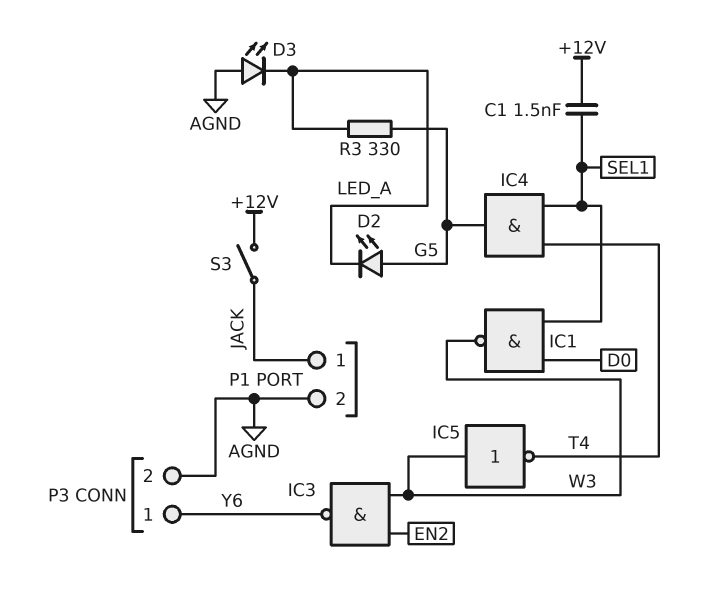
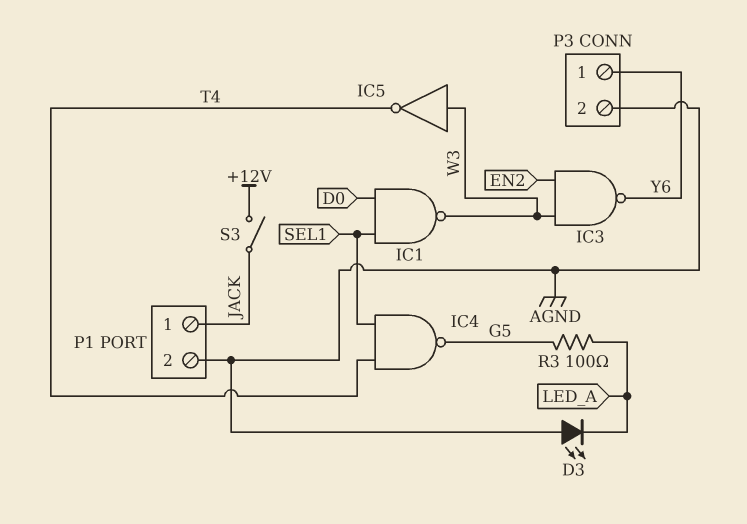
C1: 1.5nF (+12V, SEL1) -> none
D2: LED (A G5, K LED_A) -> none
IC4: AND (in SEL1, in T4, out G5) -> NAND (in SEL1, in T4, out G5)
R3: 330 (G5, LED_A) -> 100 (G5, LED_A)

